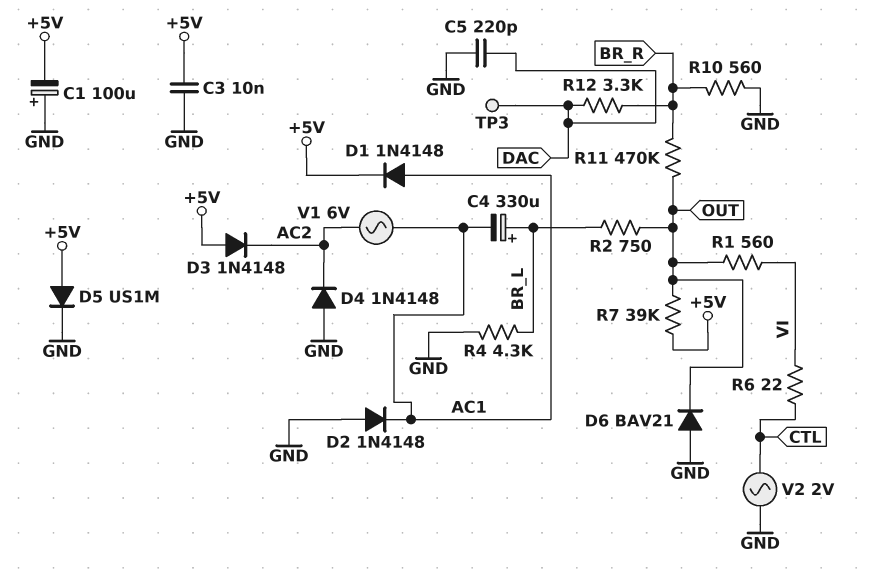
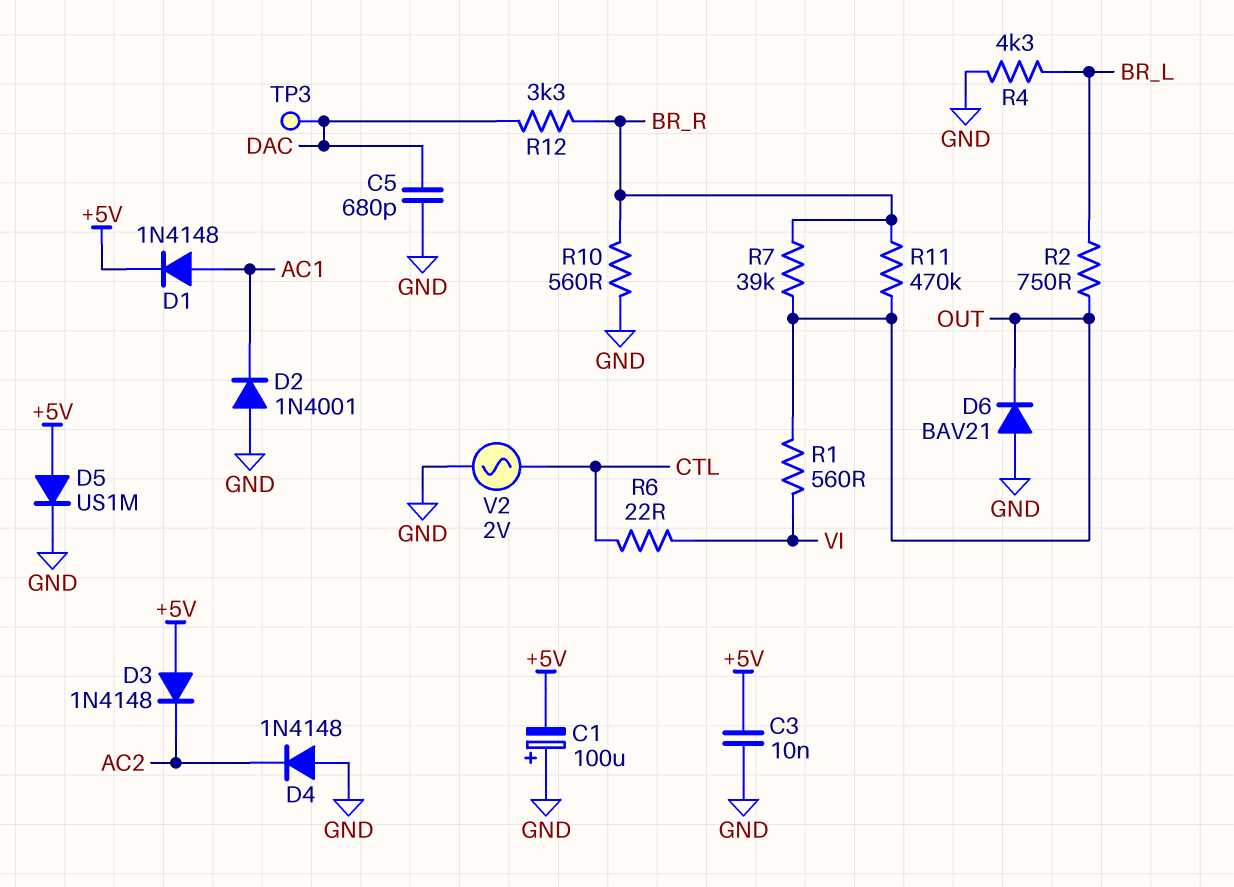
C4: 330uF (plus BR_L, minus AC1) -> none
C5: 220pF (DAC, GND) -> 680pF (DAC, GND)
D2: diode 1N4148 (A GND, K AC1) -> diode 1N4001 (A GND, K AC1)
R7: 39k (+5V, OUT) -> 39k (BR_R, OUT)
V1: AC 6V (AC1, AC2) -> none

